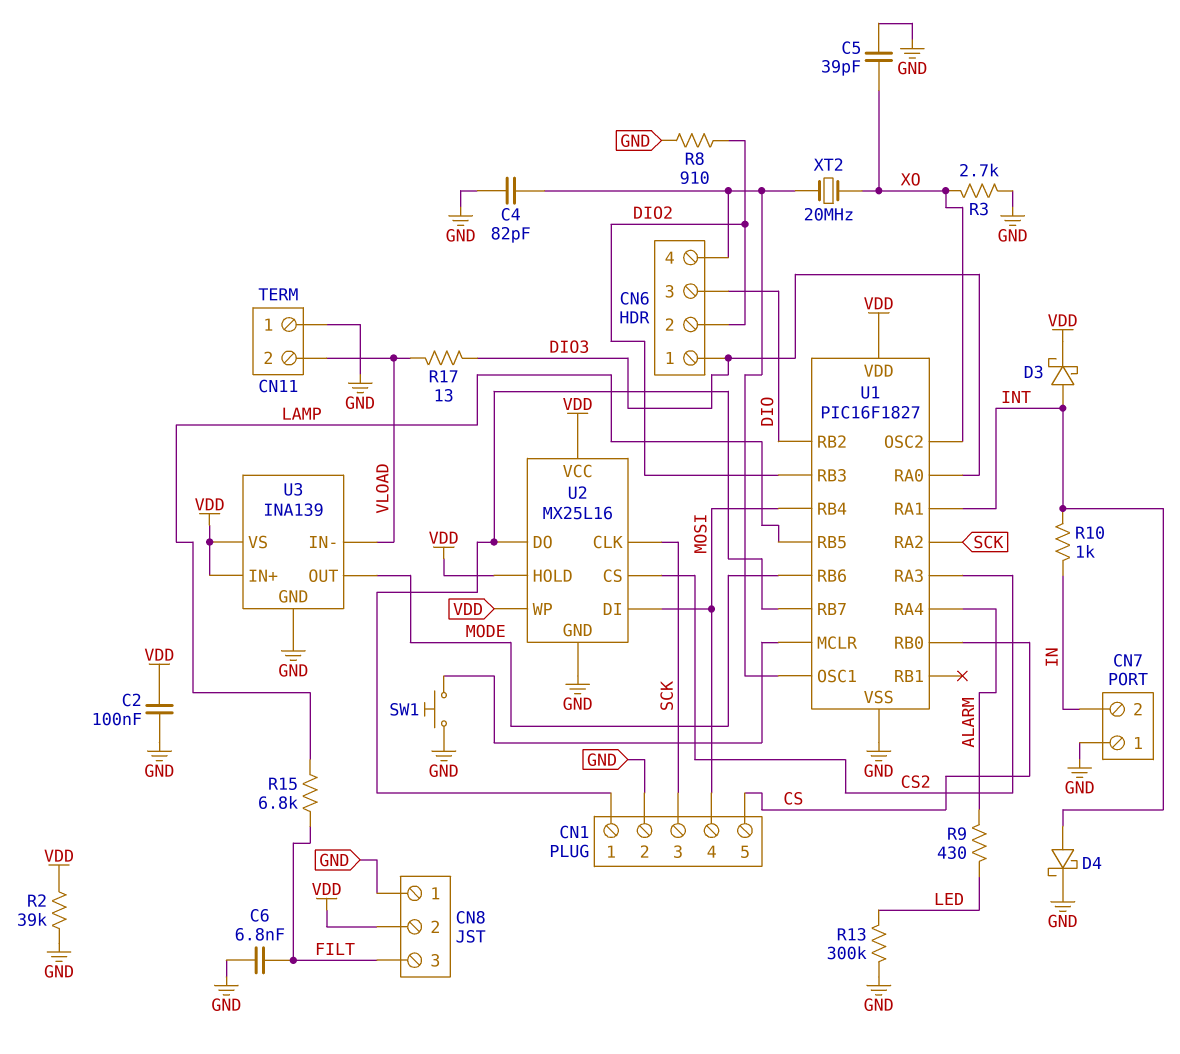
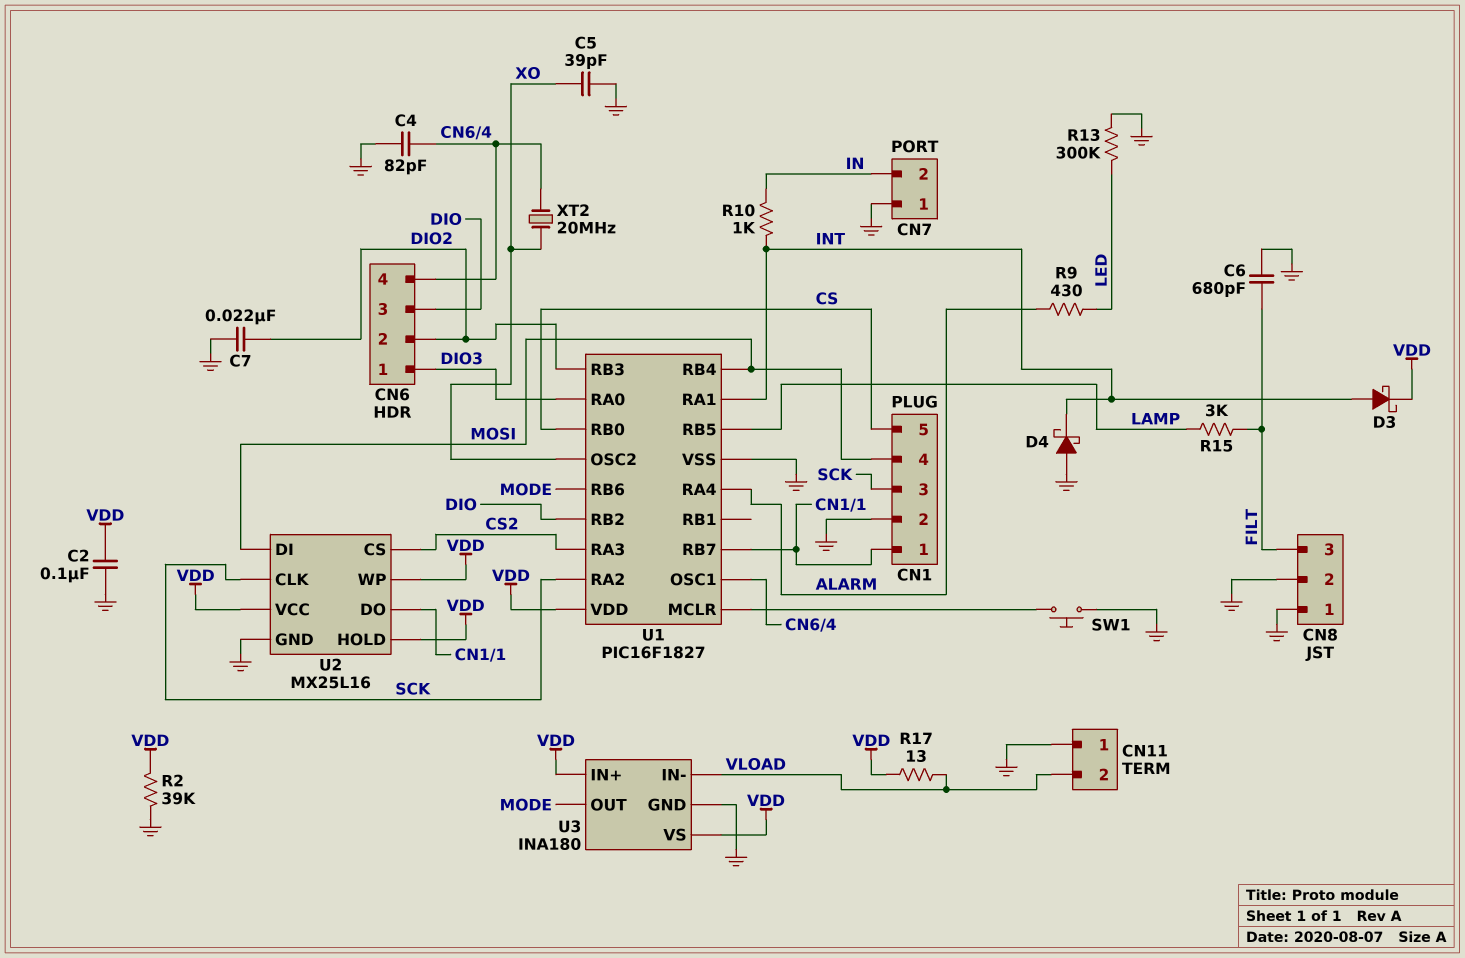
C6: 6.8nF (FILT, GND) -> 680pF (FILT, GND)
C7: none -> 22nF (DIO2, GND)
CN8 pin 2: VDD -> GND
D4: schottky (A INT, K GND) -> schottky (A GND, K INT)
R3: 2.7k (GND, XO) -> none
R8: 910 (DIO2, GND) -> none
R15: 6.8k (FILT, LAMP) -> 3k (FILT, LAMP)
R17: 13 (DIO3, VLOAD) -> 13 (VDD, VLOAD)
U3: INA139 -> INA180

